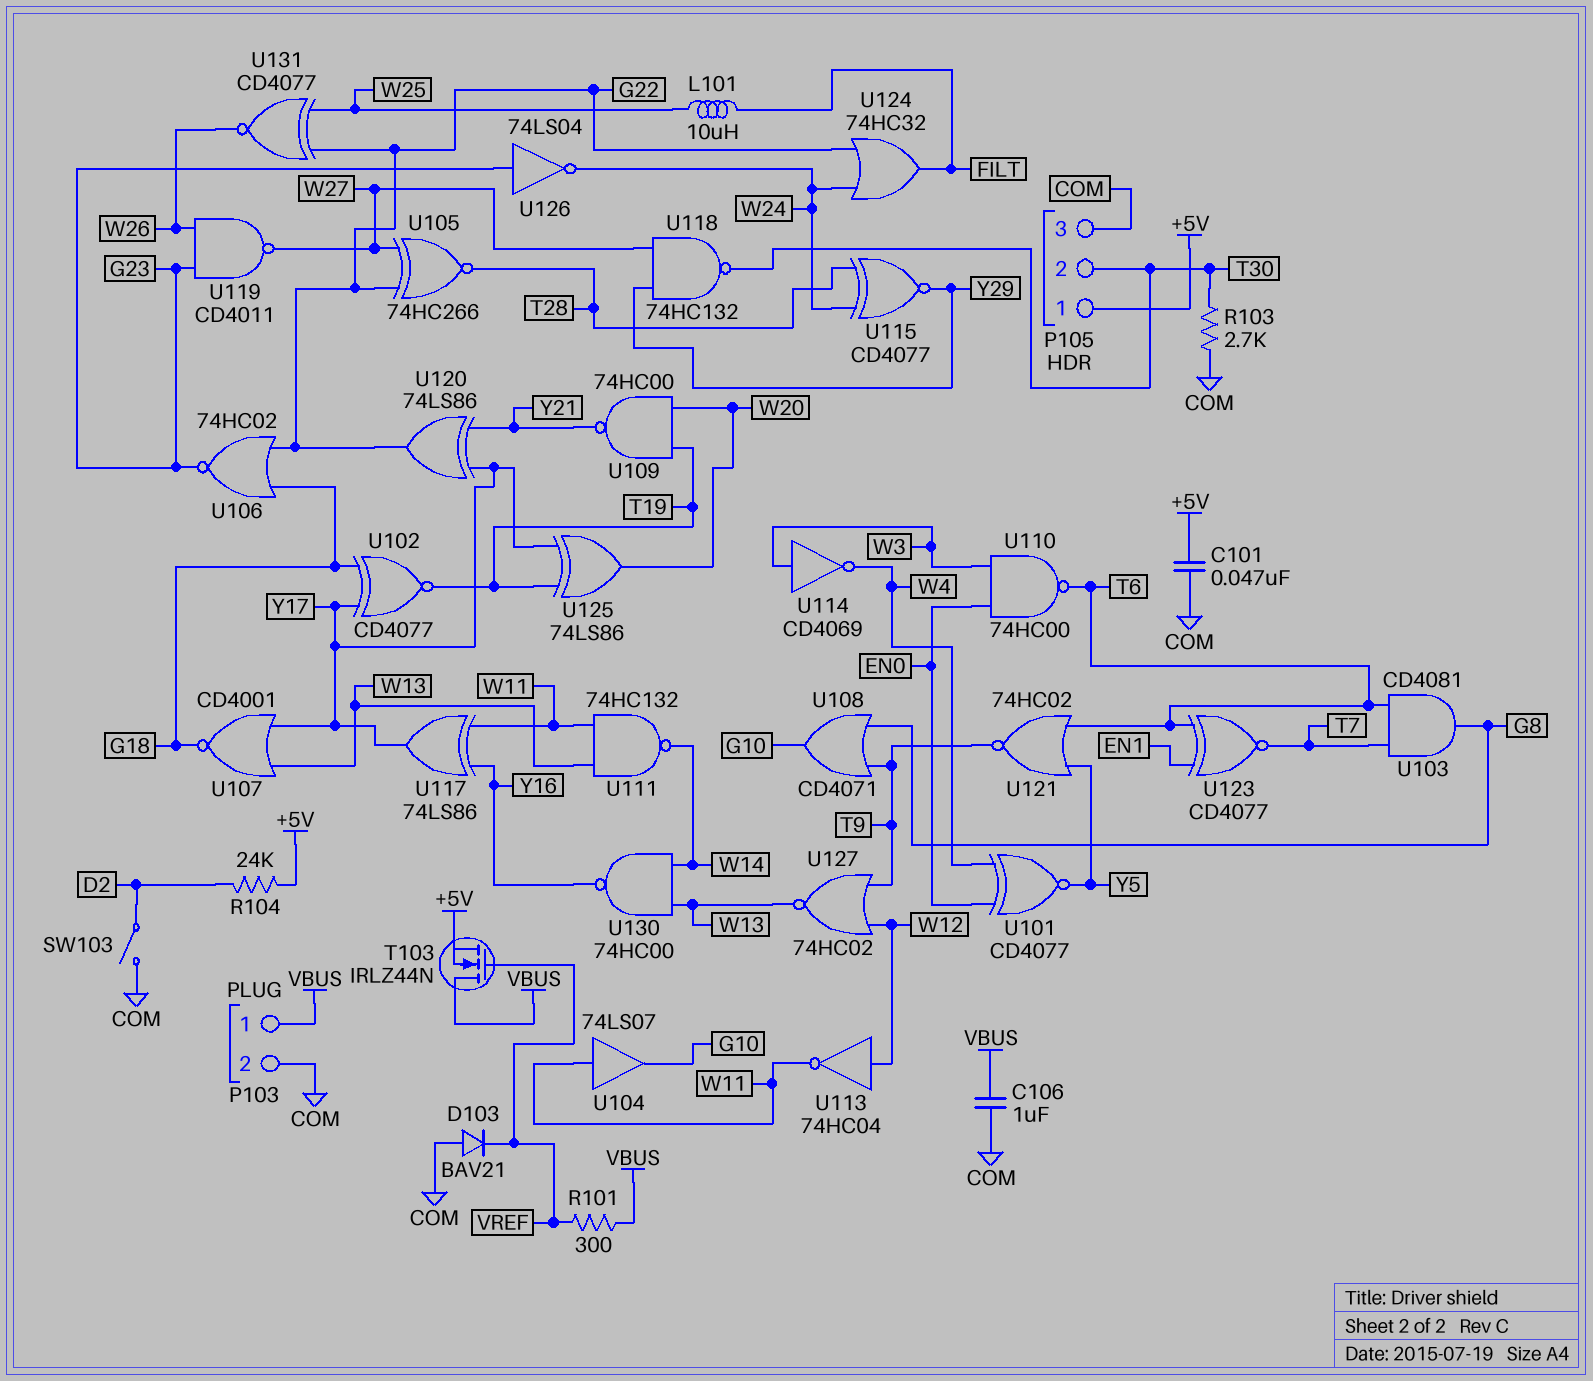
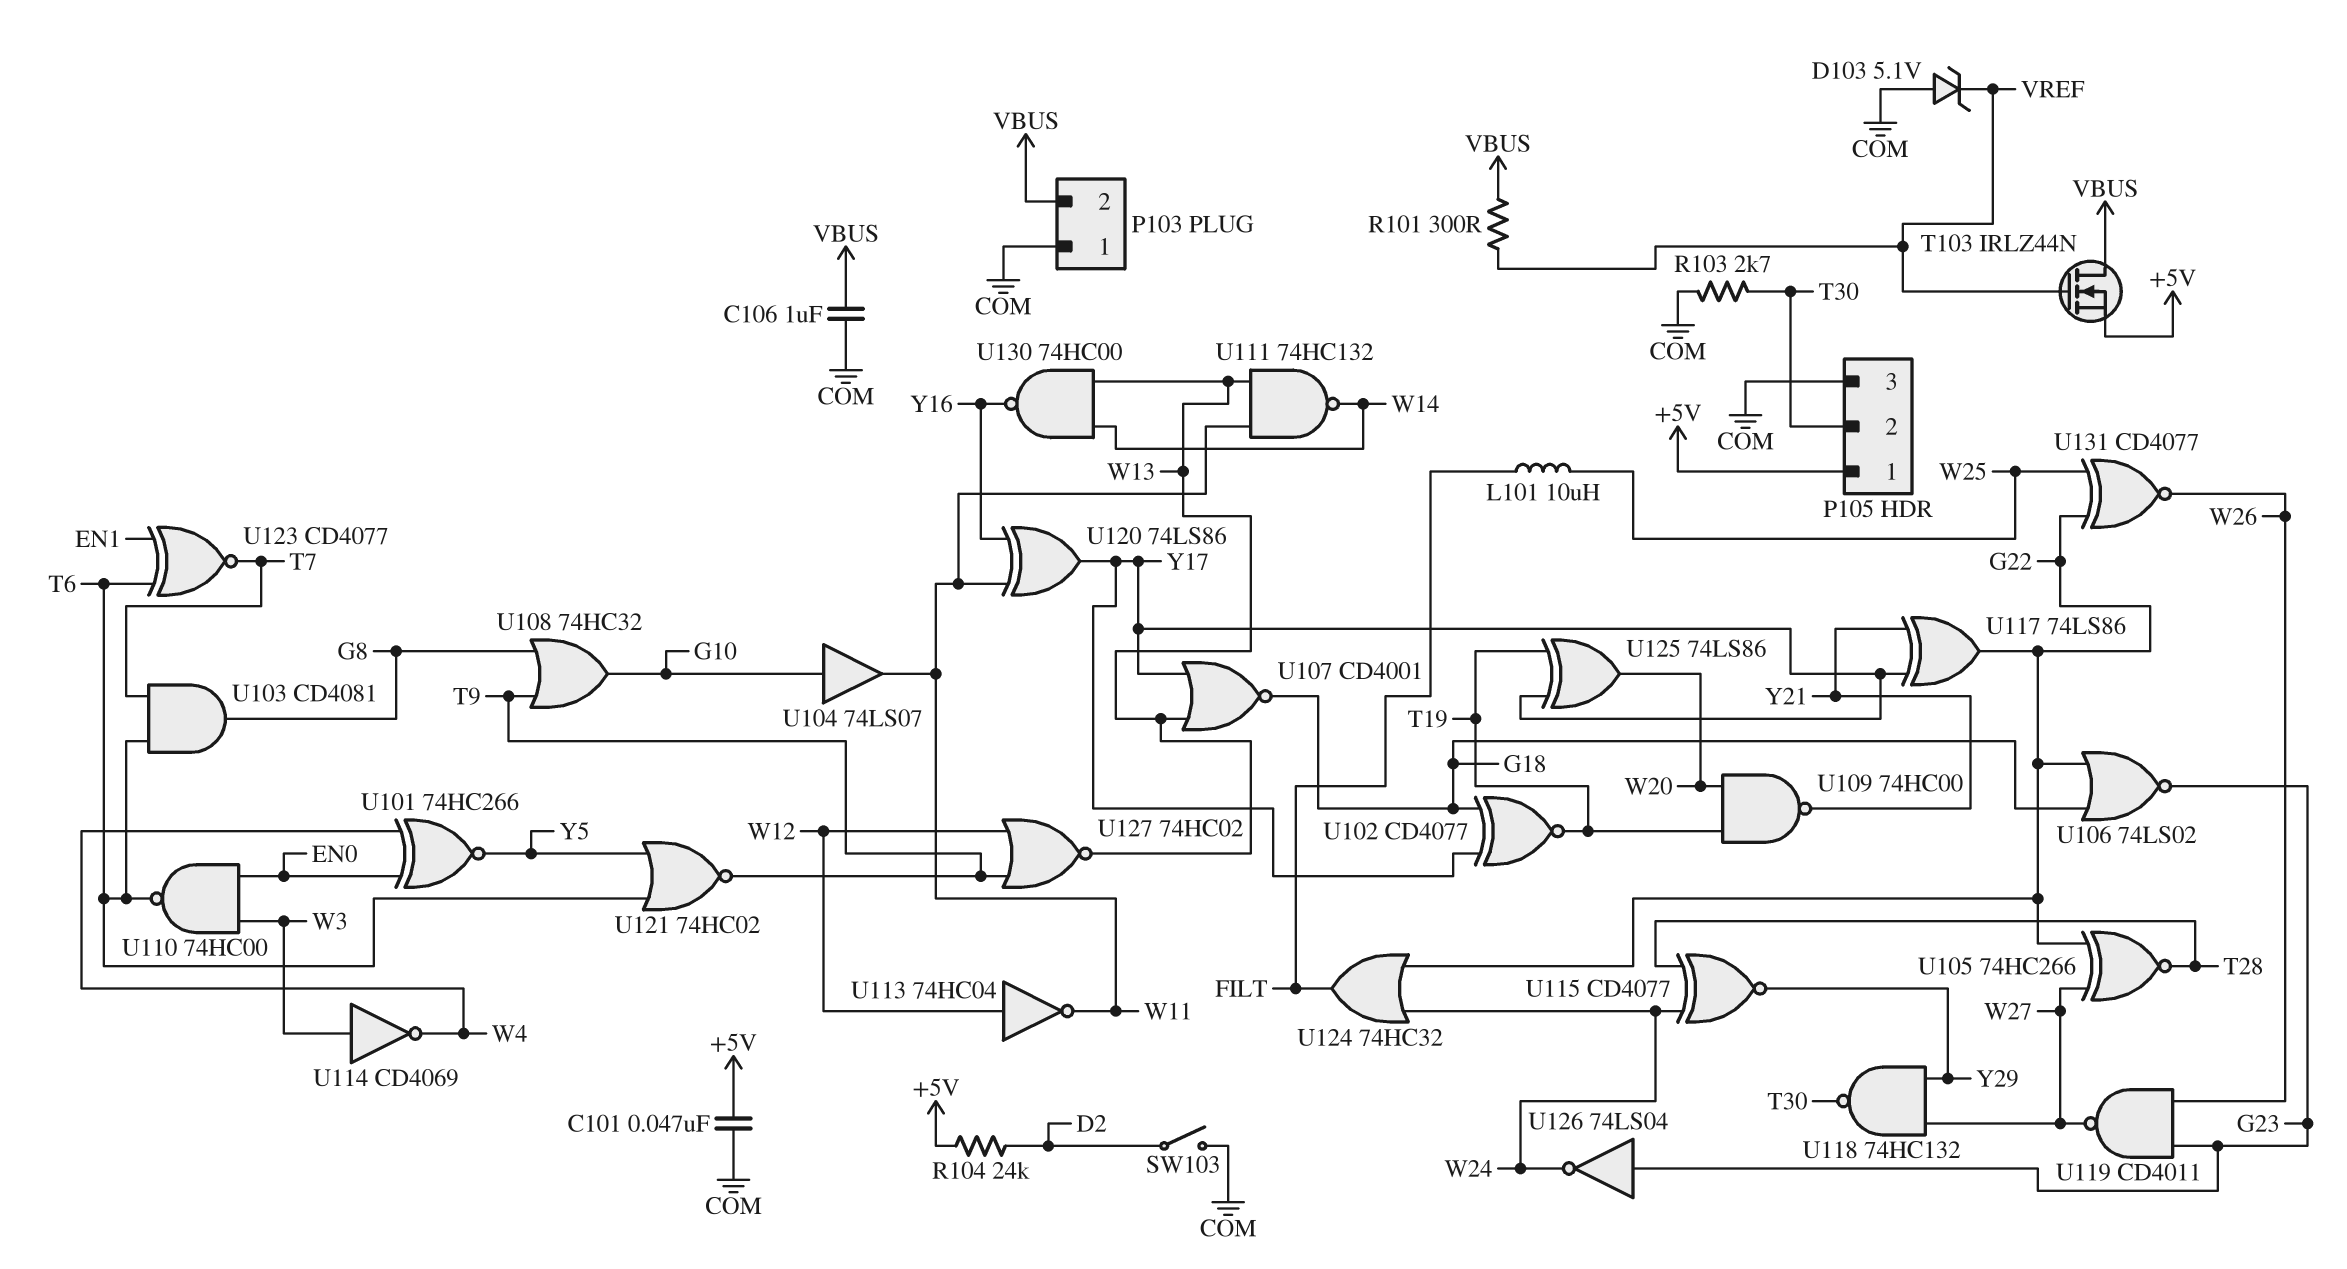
D103: diode BAV21 (A COM, K VREF) -> zener 5.1V (A COM, K VREF)
P103 pin 1: VBUS -> COM
P103 pin 2: COM -> VBUS
U101: XNOR CD4077 (in EN0, in W4, out Y5) -> XNOR 74HC266 (in EN0, in W4, out Y5)
U104: buffer 74LS07 (in W11, out G10) -> buffer 74LS07 (in G10, out W11)
U106: NOR 74HC02 (in G18, in G22, out G23) -> NOR 74LS02 (in G18, in G22, out G23)
U108: OR CD4071 (in G8, in T9, out G10) -> OR 74HC32 (in G8, in T9, out G10)
U117: XOR 74LS86 (in W11, in Y16, out Y17) -> XOR 74LS86 (in Y17, in Y21, out G22)
U120: XOR 74LS86 (in Y17, in Y21, out G22) -> XOR 74LS86 (in W11, in Y16, out Y17)

